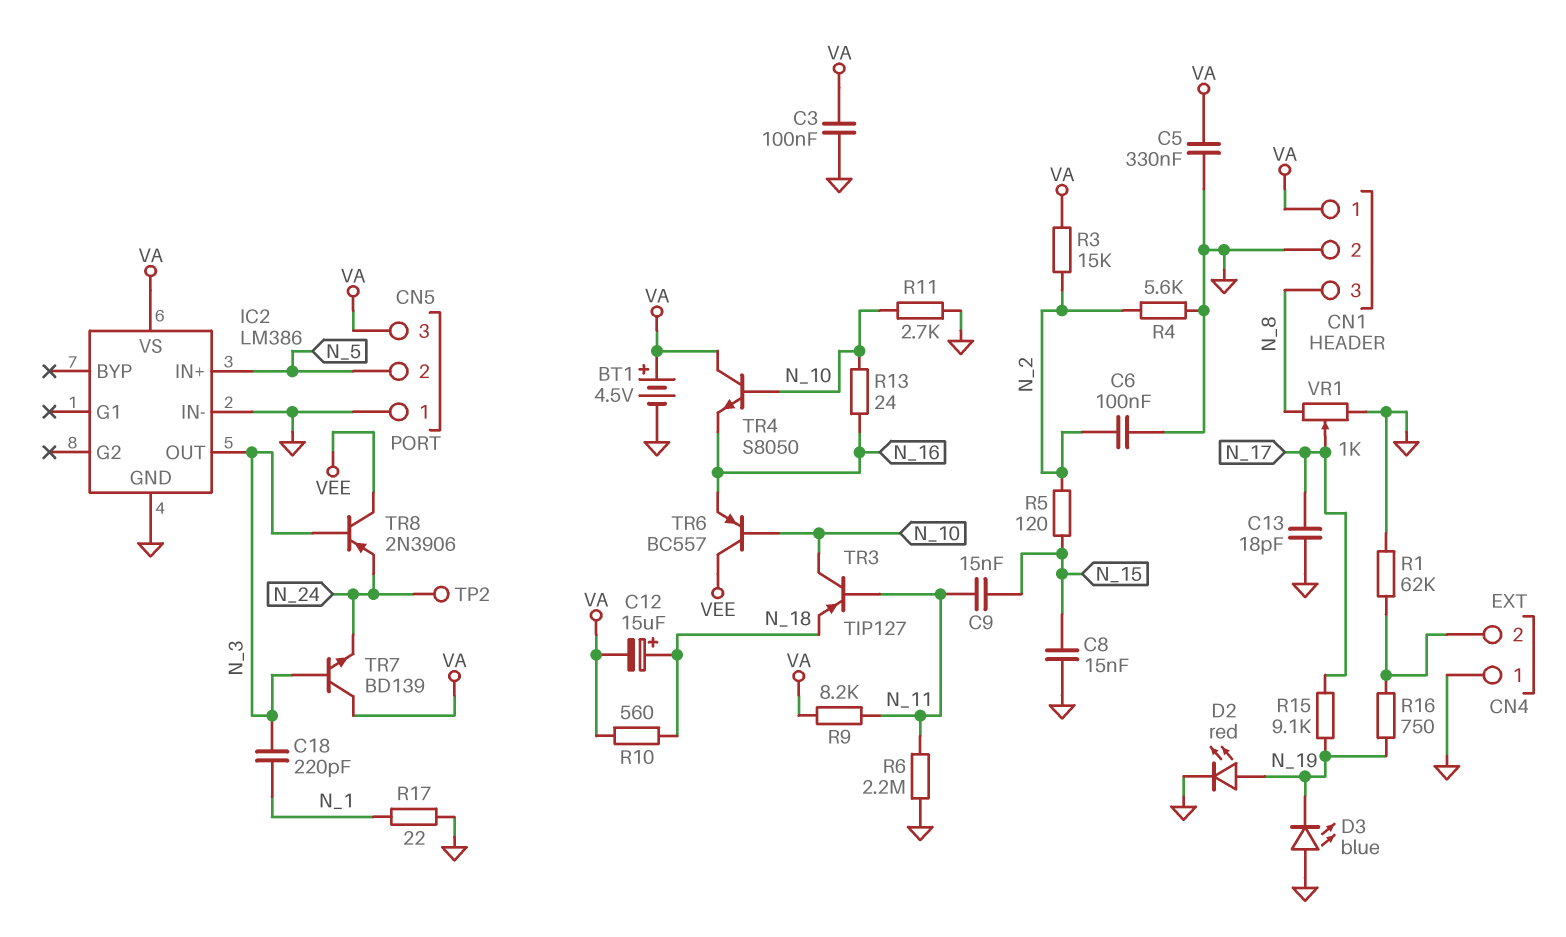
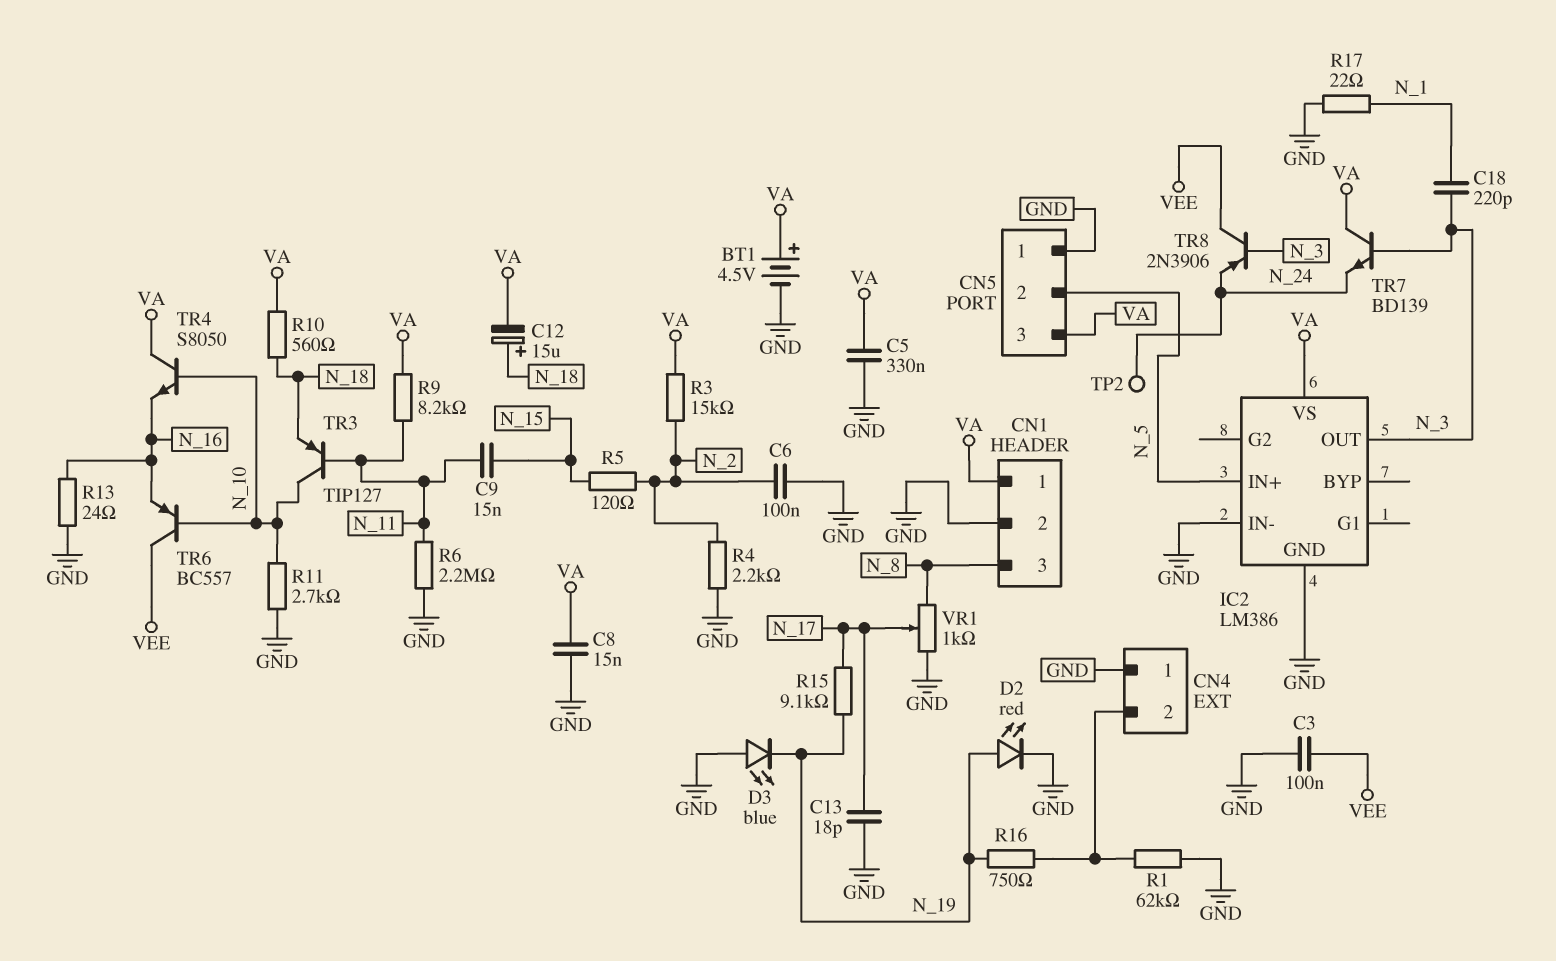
C3: 100nF (GND, VA) -> 100nF (GND, VEE)
C8: 15nF (GND, N_15) -> 15nF (GND, VA)
R4: 5.6k (GND, N_2) -> 2.2k (GND, N_2)
R13: 24 (N_10, N_16) -> 24 (GND, N_16)

